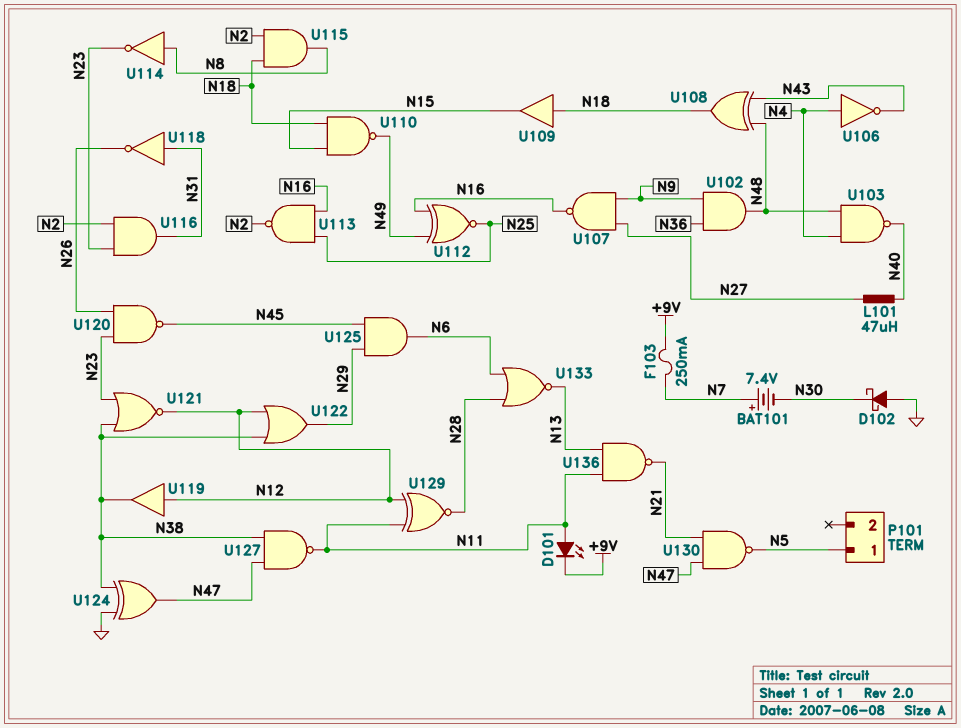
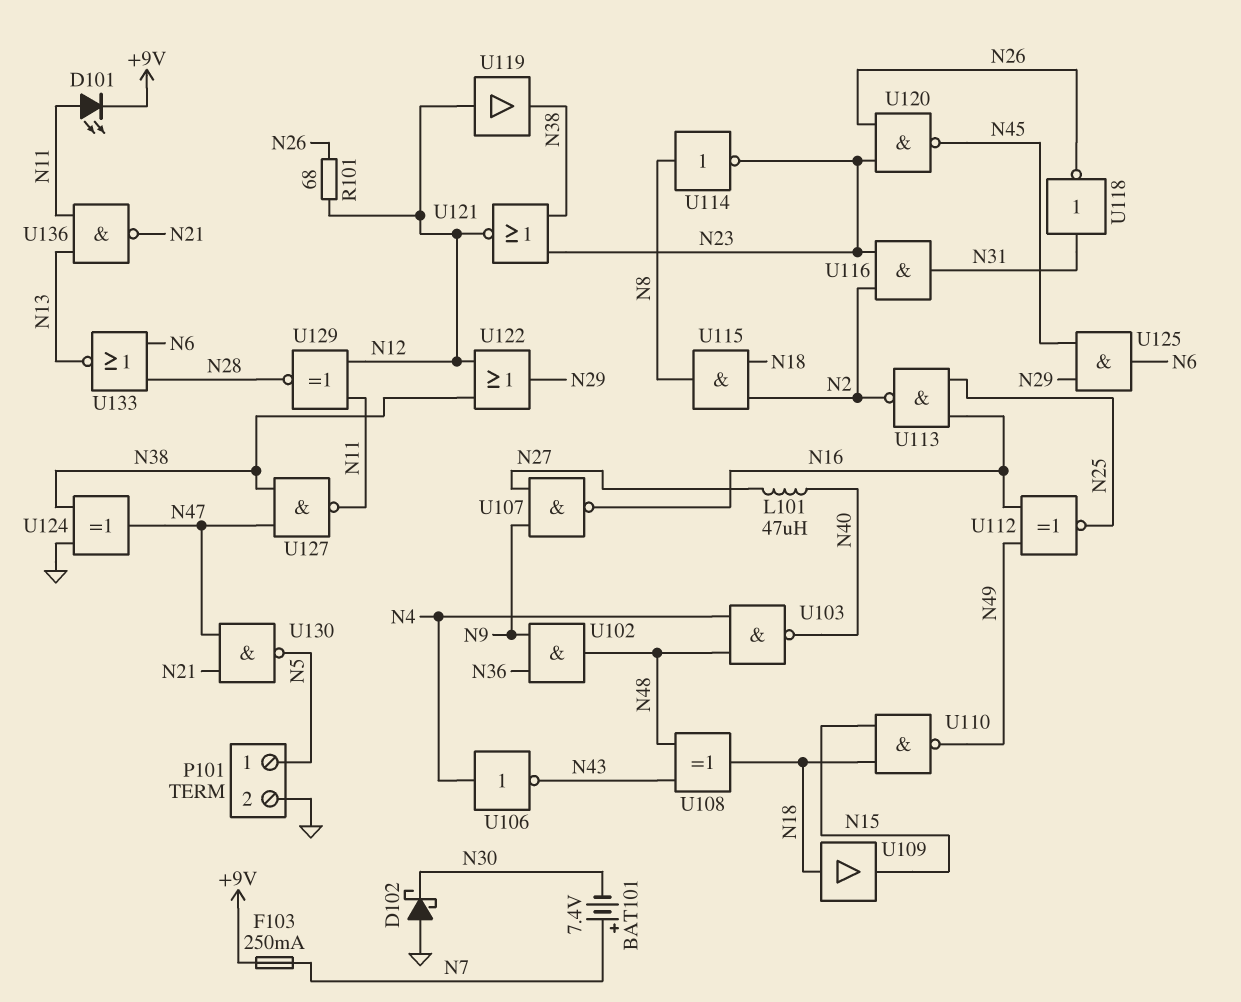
P101 pin 2: none -> GND
R101: none -> 68 (N12, N26)

